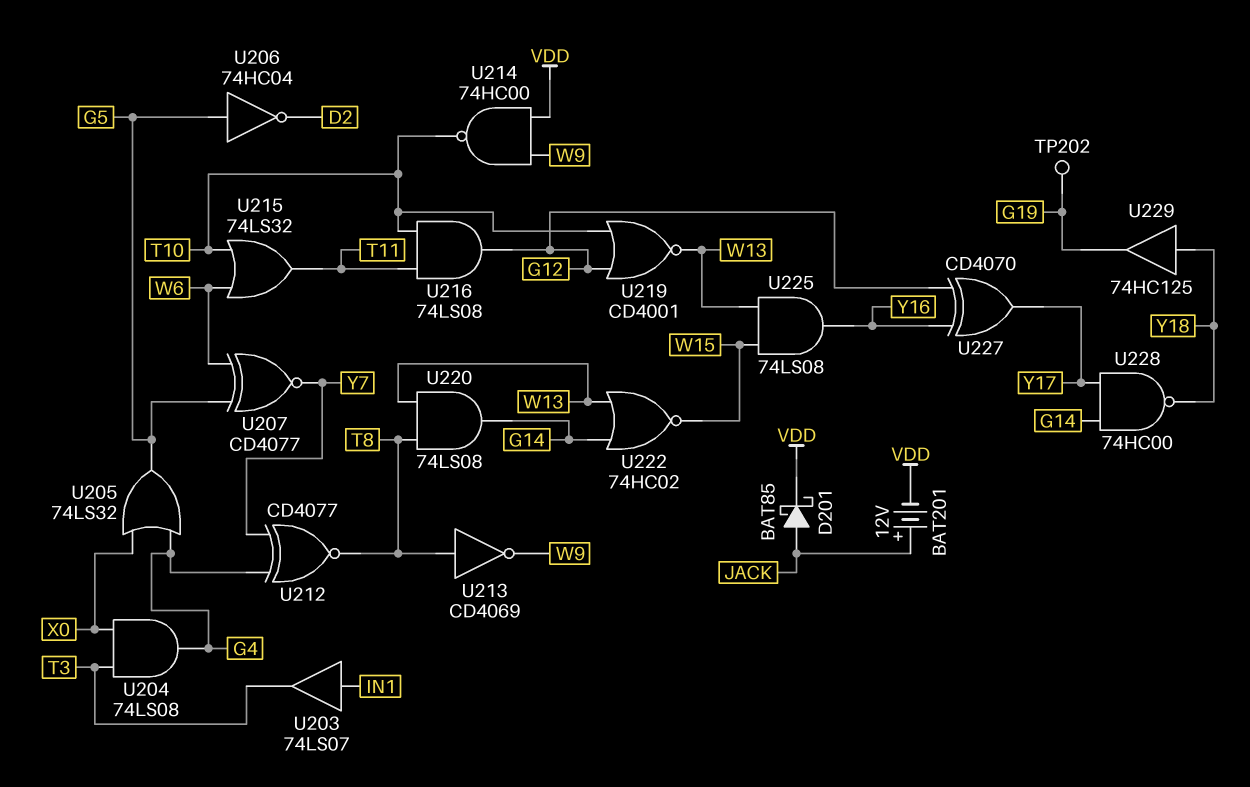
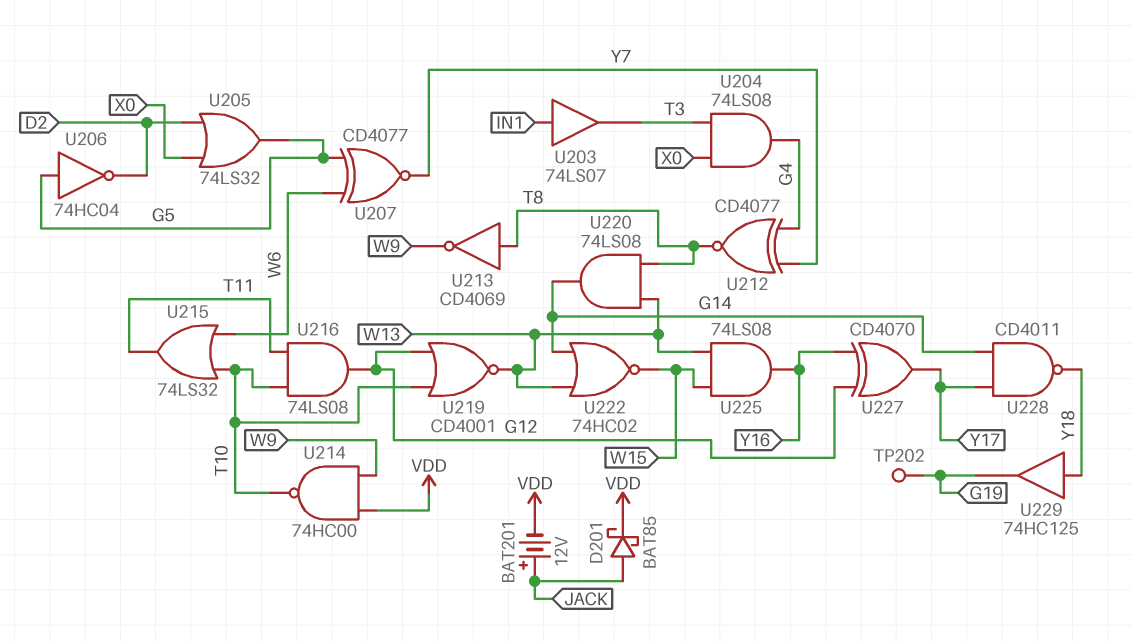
U205: OR 74LS32 (in G4, in X0, out G5) -> OR 74LS32 (in D2, in X0, out G5)
U228: NAND 74HC00 (in G14, in Y17, out Y18) -> NAND CD4011 (in G14, in Y17, out Y18)

